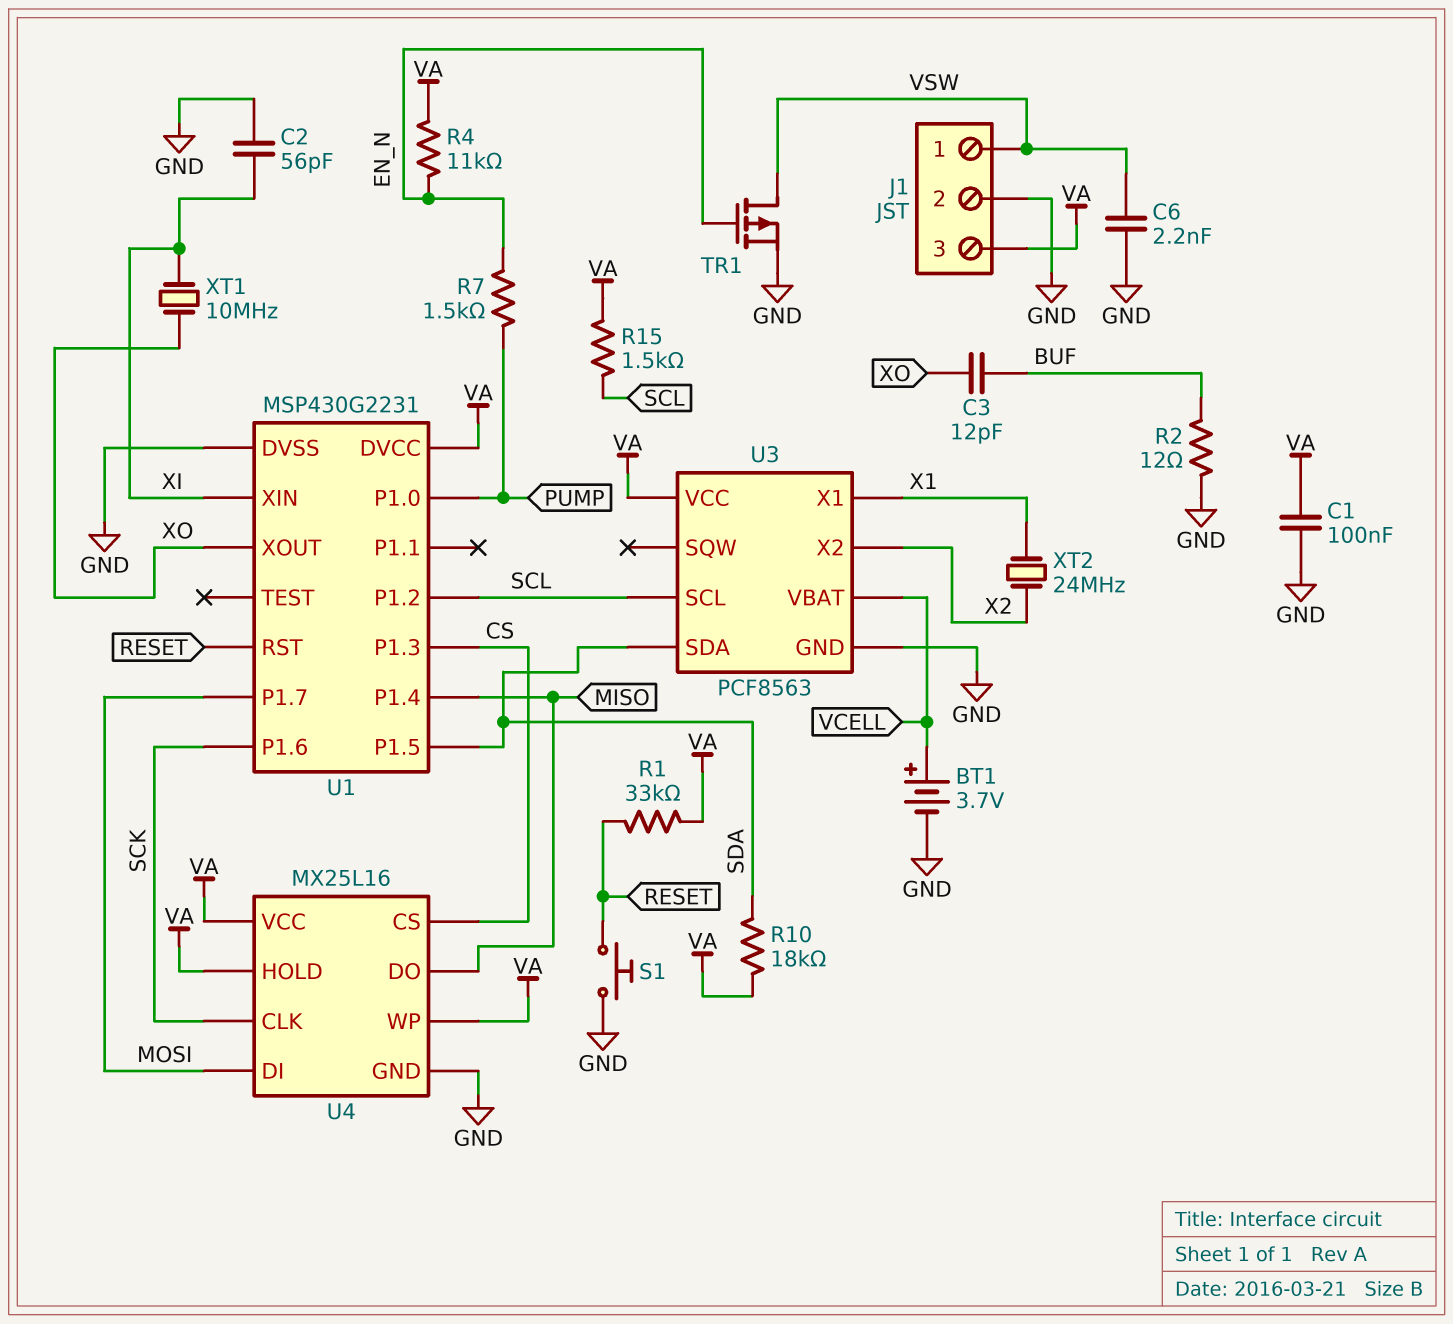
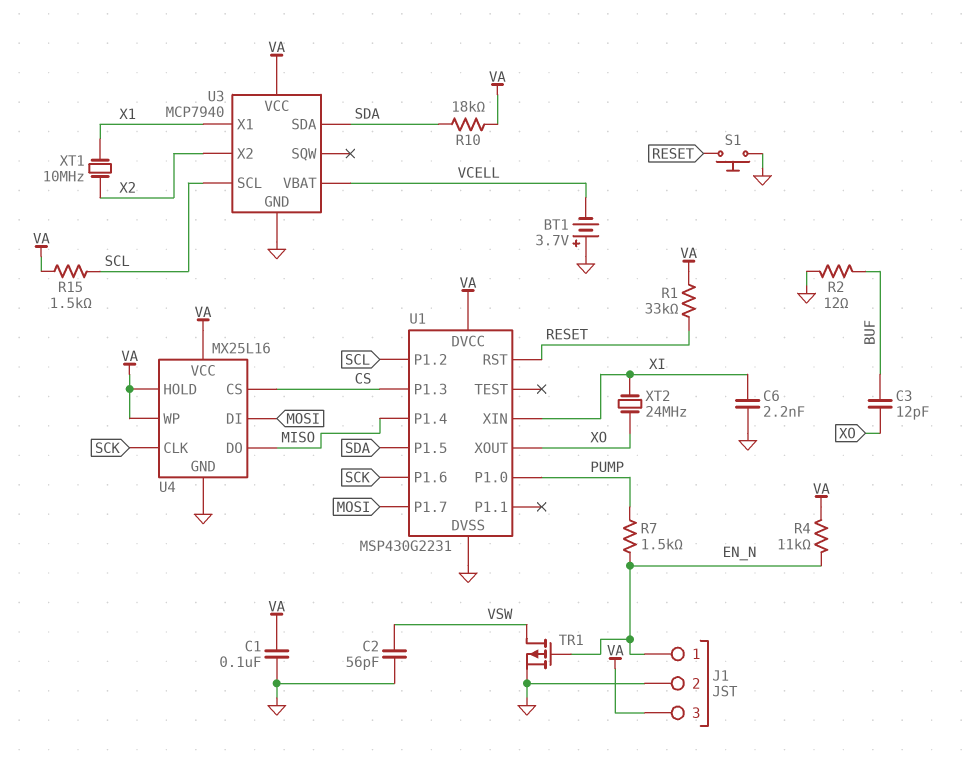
BT1: 3.7V (plus VCELL, minus GND) -> 3.7V (plus GND, minus VCELL)
C2: 56pF (GND, XI) -> 56pF (GND, VSW)
C6: 2.2nF (GND, VSW) -> 2.2nF (GND, XI)
J1 pin 1: VSW -> EN_N
U3: PCF8563 -> MCP7940
XT1: 10MHz (XI, XO) -> 10MHz (X1, X2)
XT2: 24MHz (X1, X2) -> 24MHz (XI, XO)

